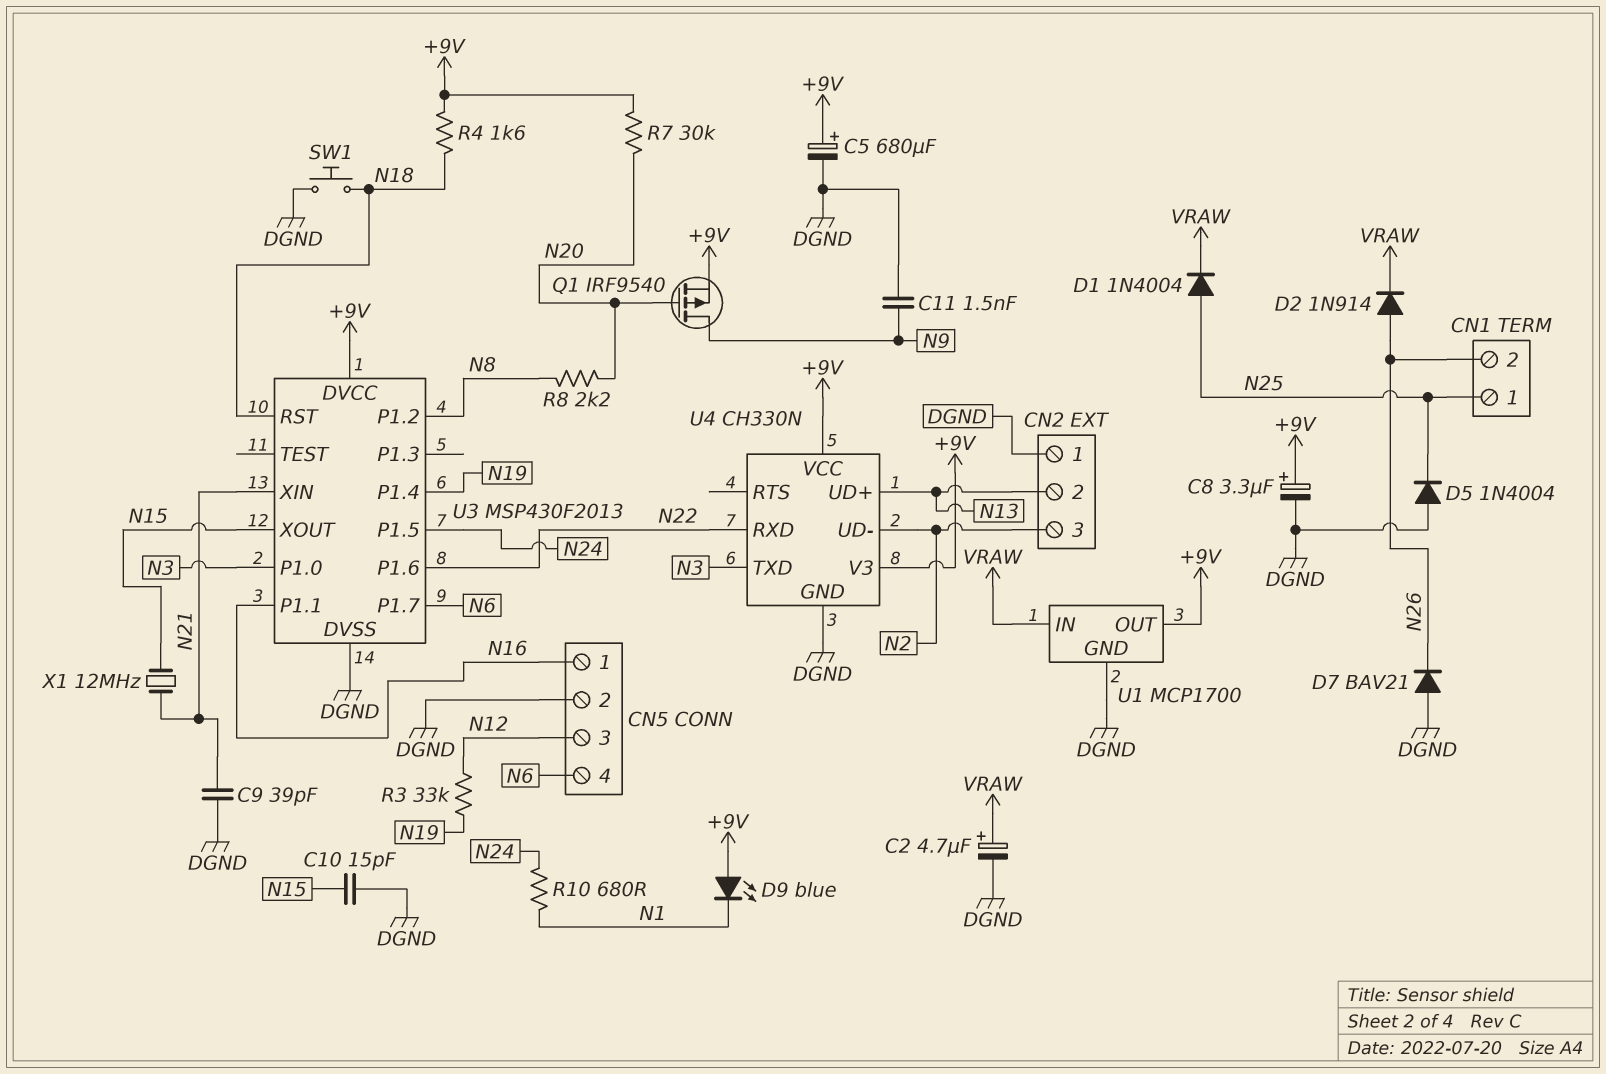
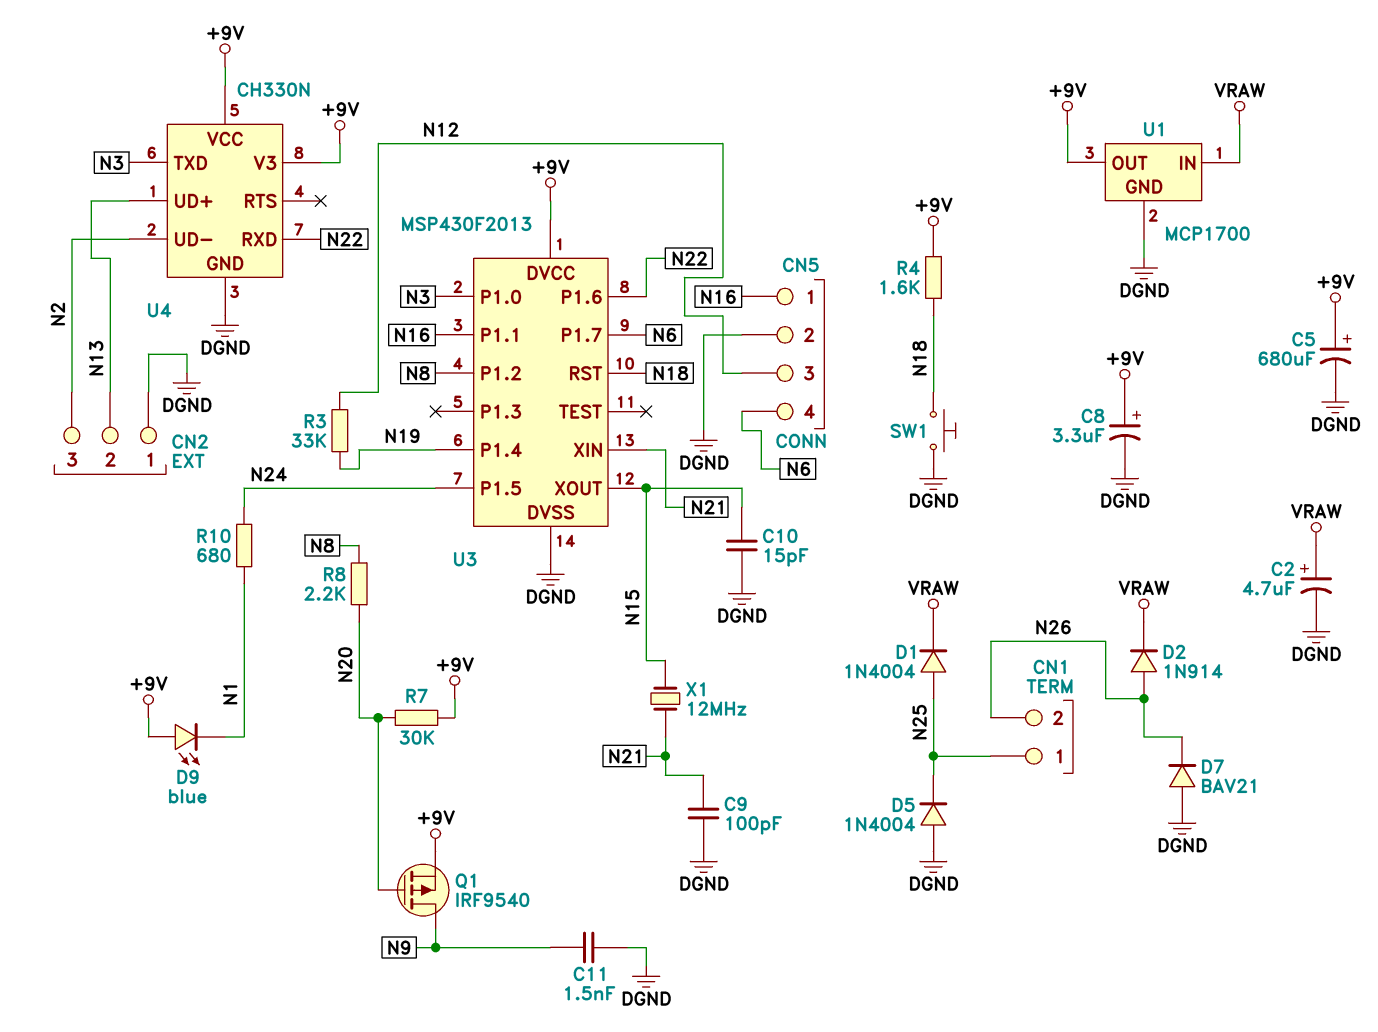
C9: 39pF (DGND, N21) -> 100pF (DGND, N21)

